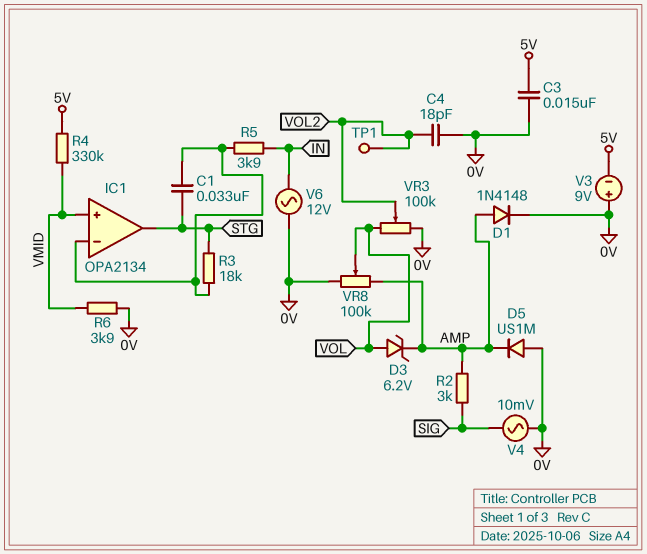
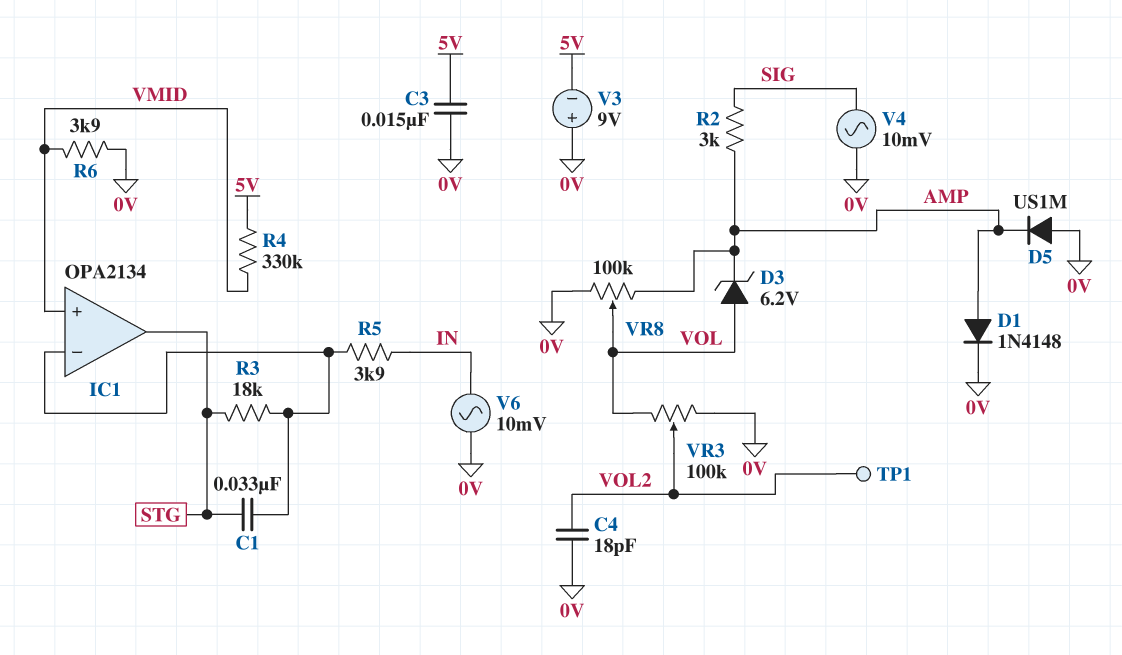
V6: AC 12V (0V, IN) -> AC 10mV (0V, IN)

